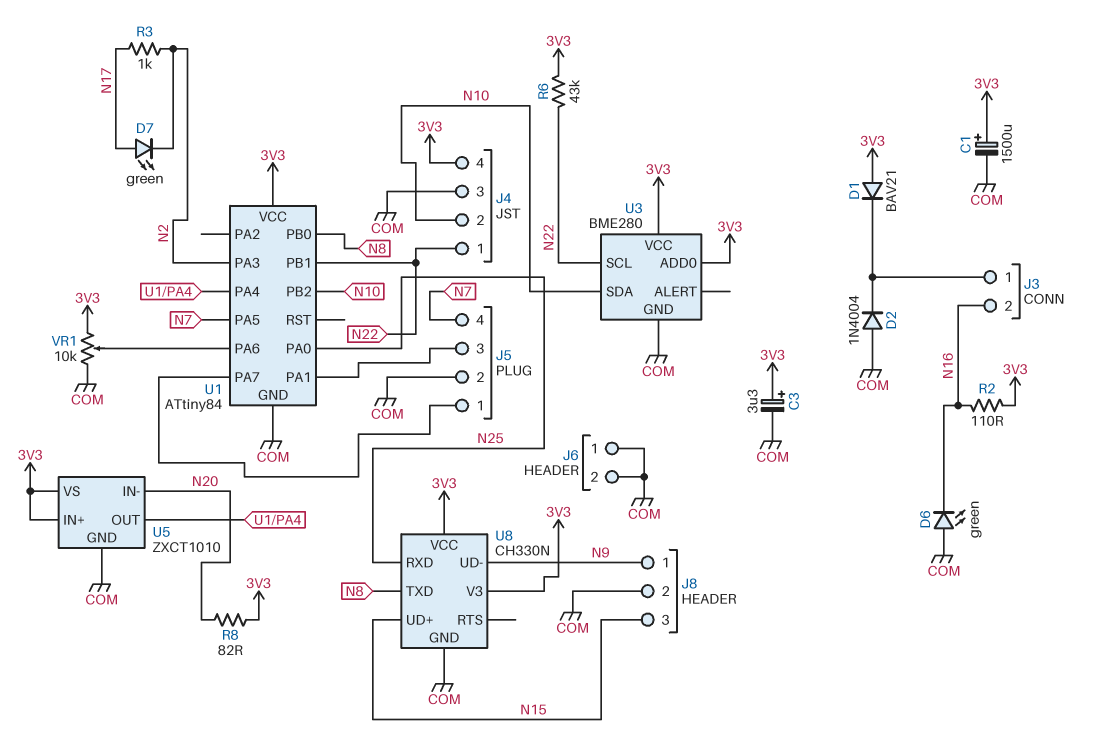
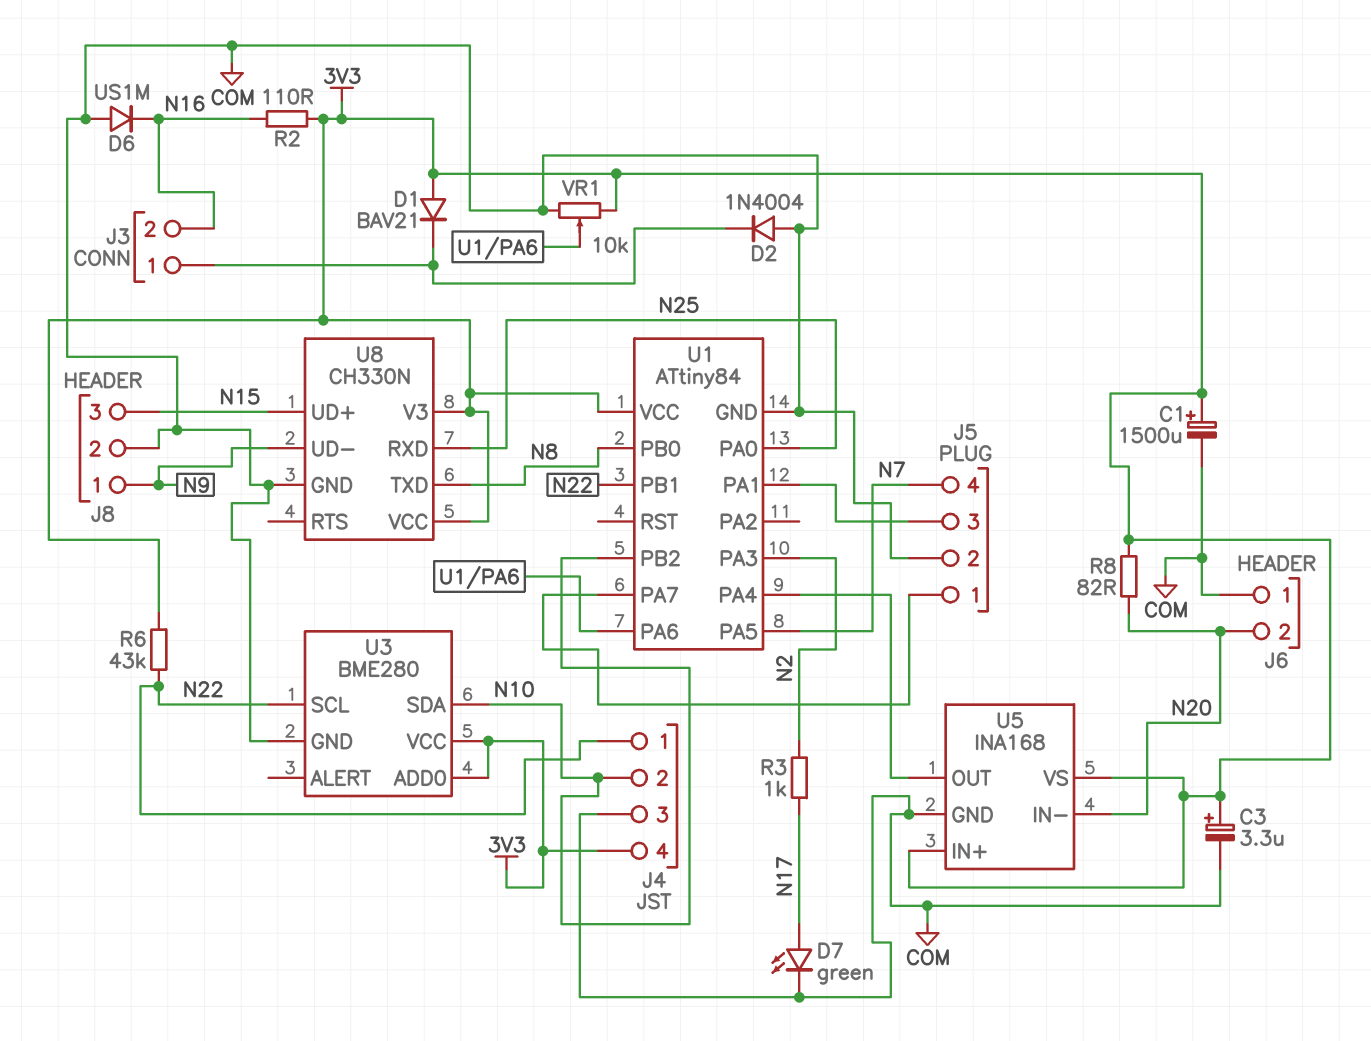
D6: LED green (A COM, K N16) -> diode US1M (A COM, K N16)
D7: LED green (A N17, K N2) -> LED green (A N17, K COM)
J6 pin 2: COM -> N20
U5: ZXCT1010 -> INA168

